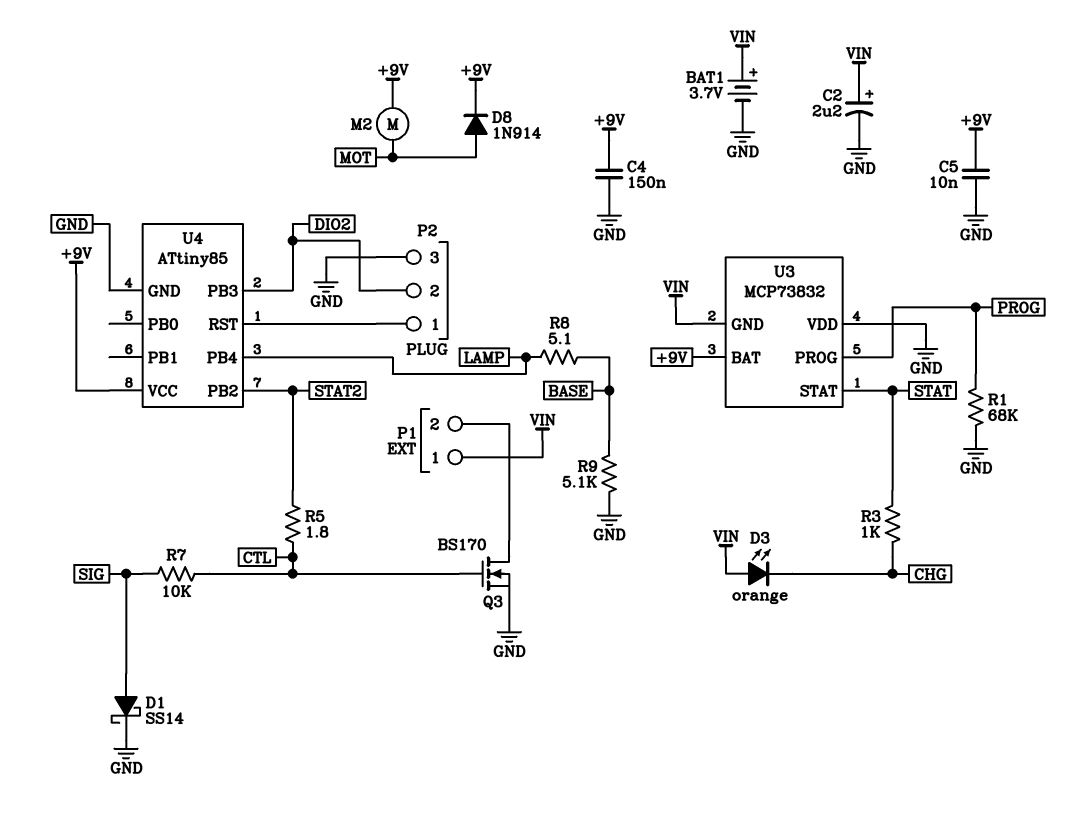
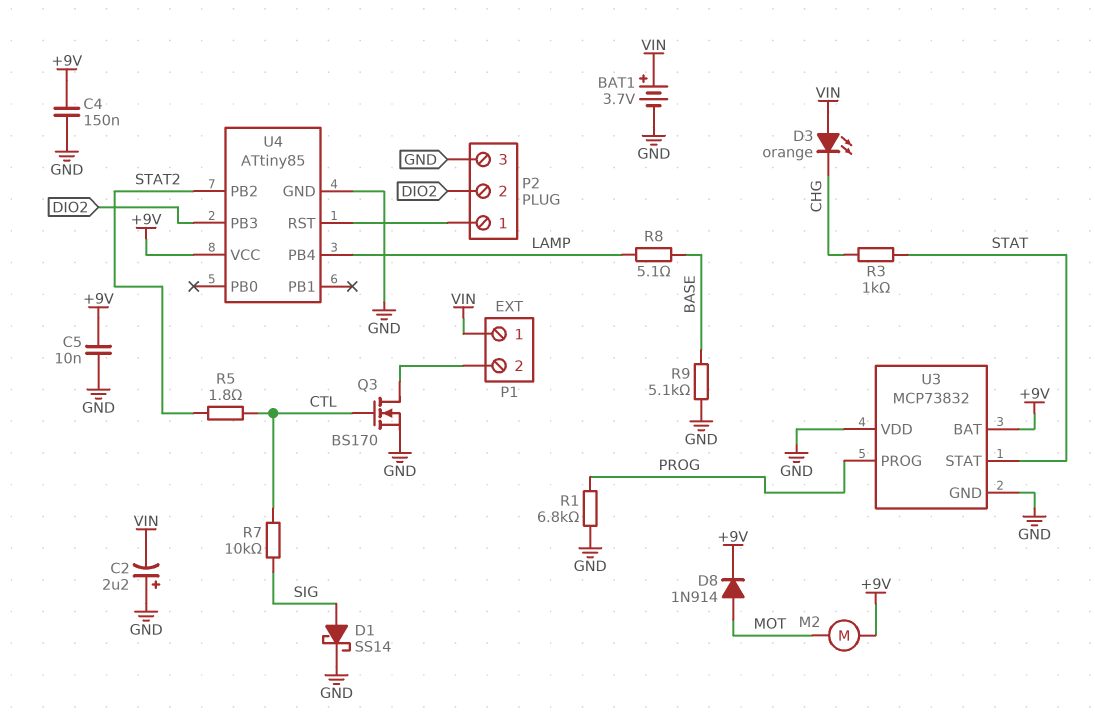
C2: 2.2uF (plus VIN, minus GND) -> 2.2uF (plus GND, minus VIN)
R1: 68k (GND, PROG) -> 6.8k (GND, PROG)
U3 pin GND: VIN -> GND

